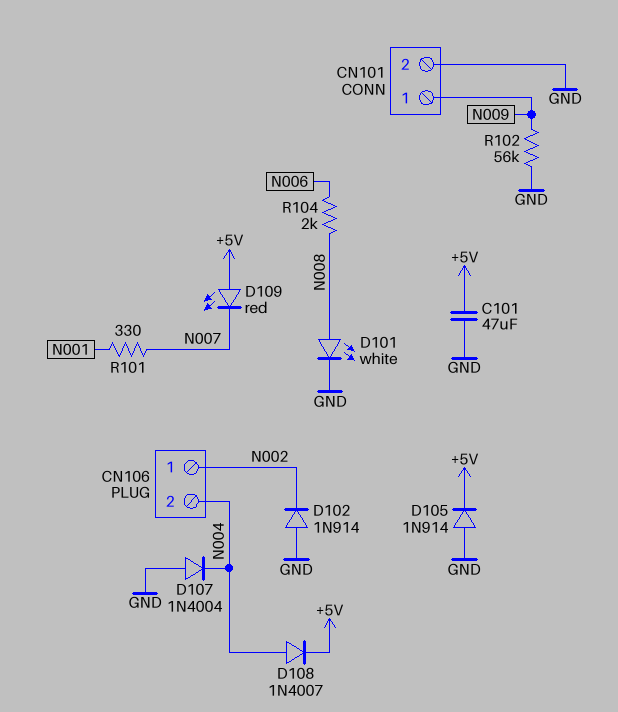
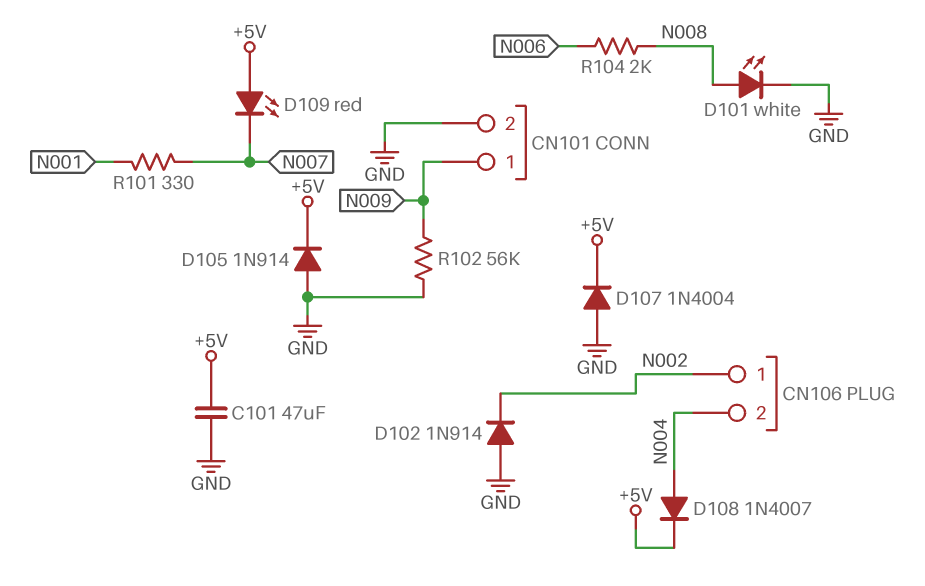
D107: diode 1N4004 (A GND, K N004) -> diode 1N4004 (A GND, K +5V)

